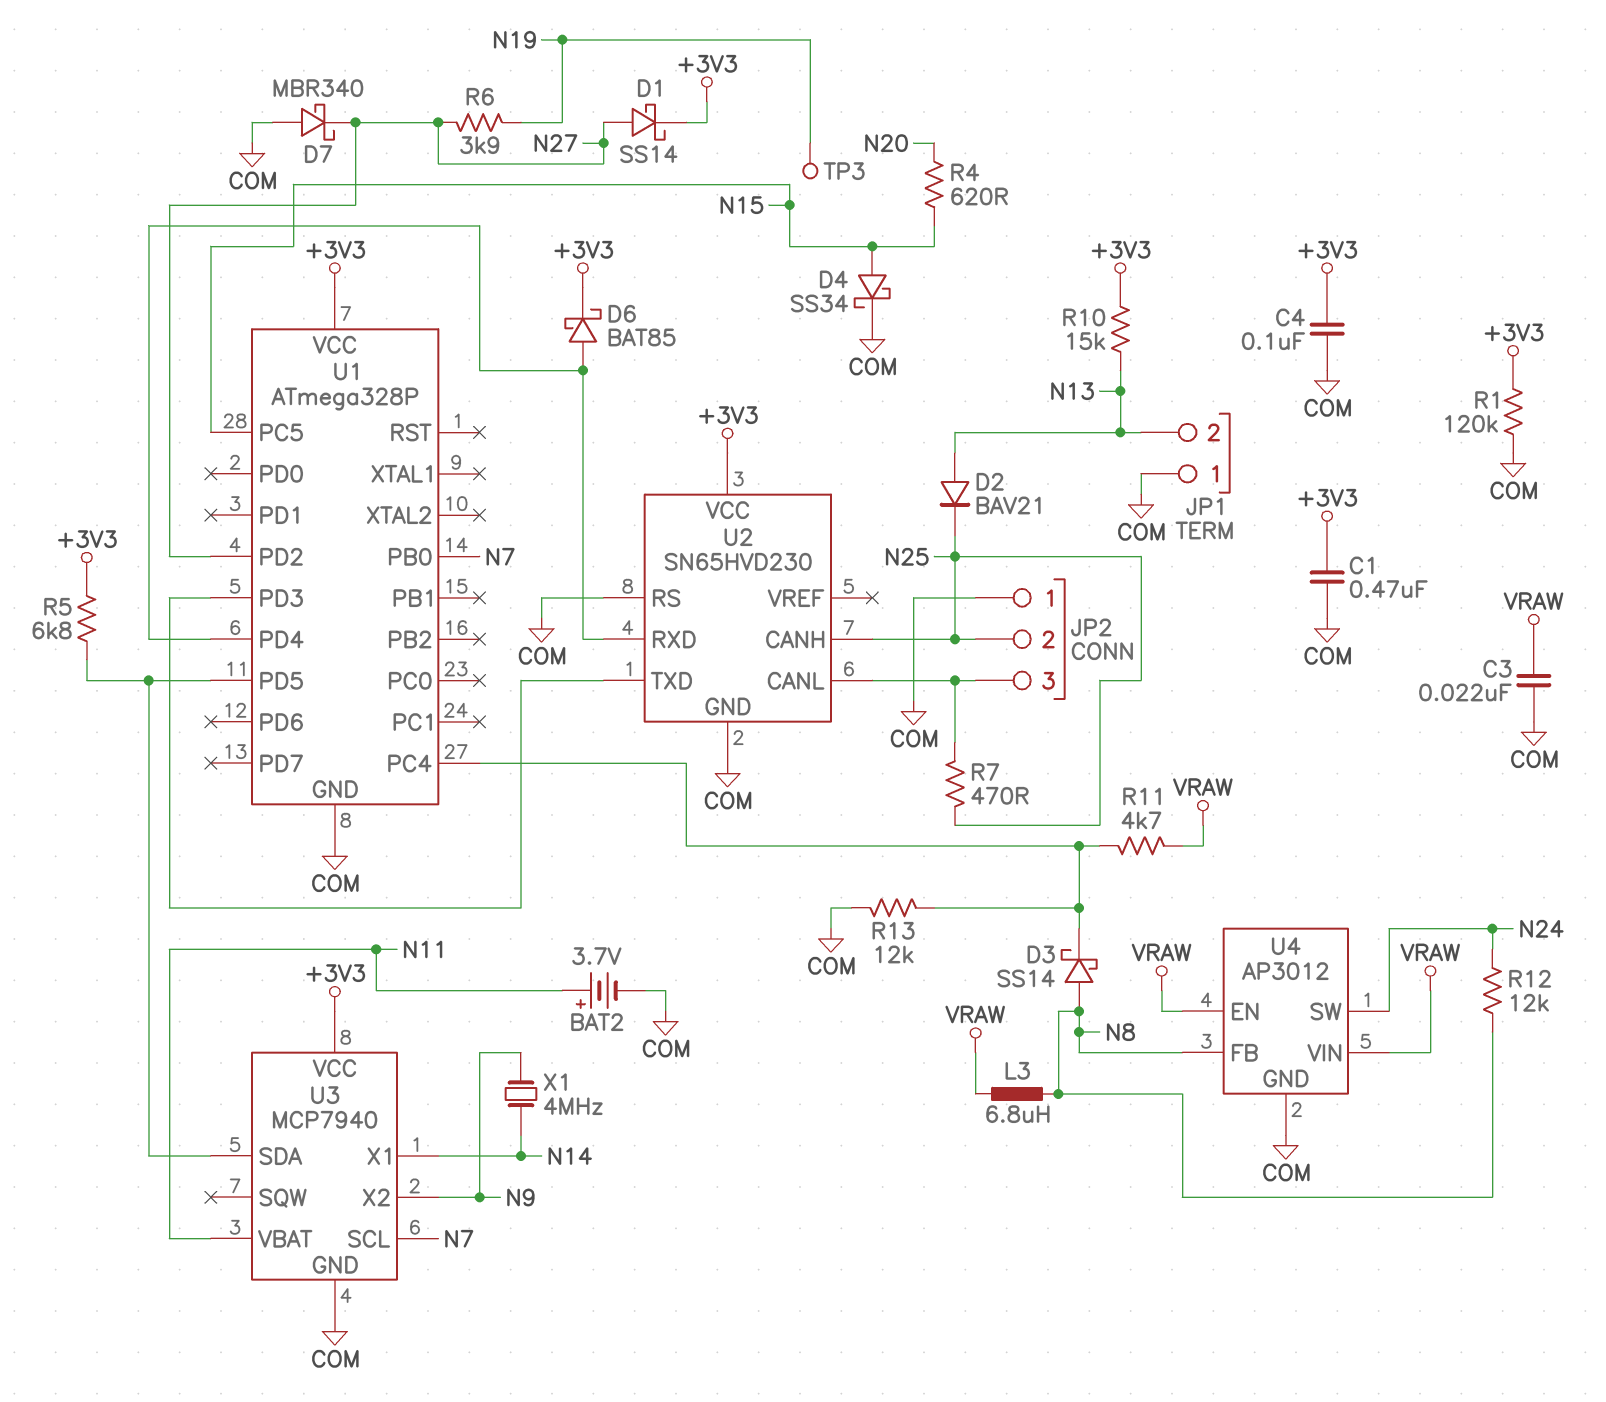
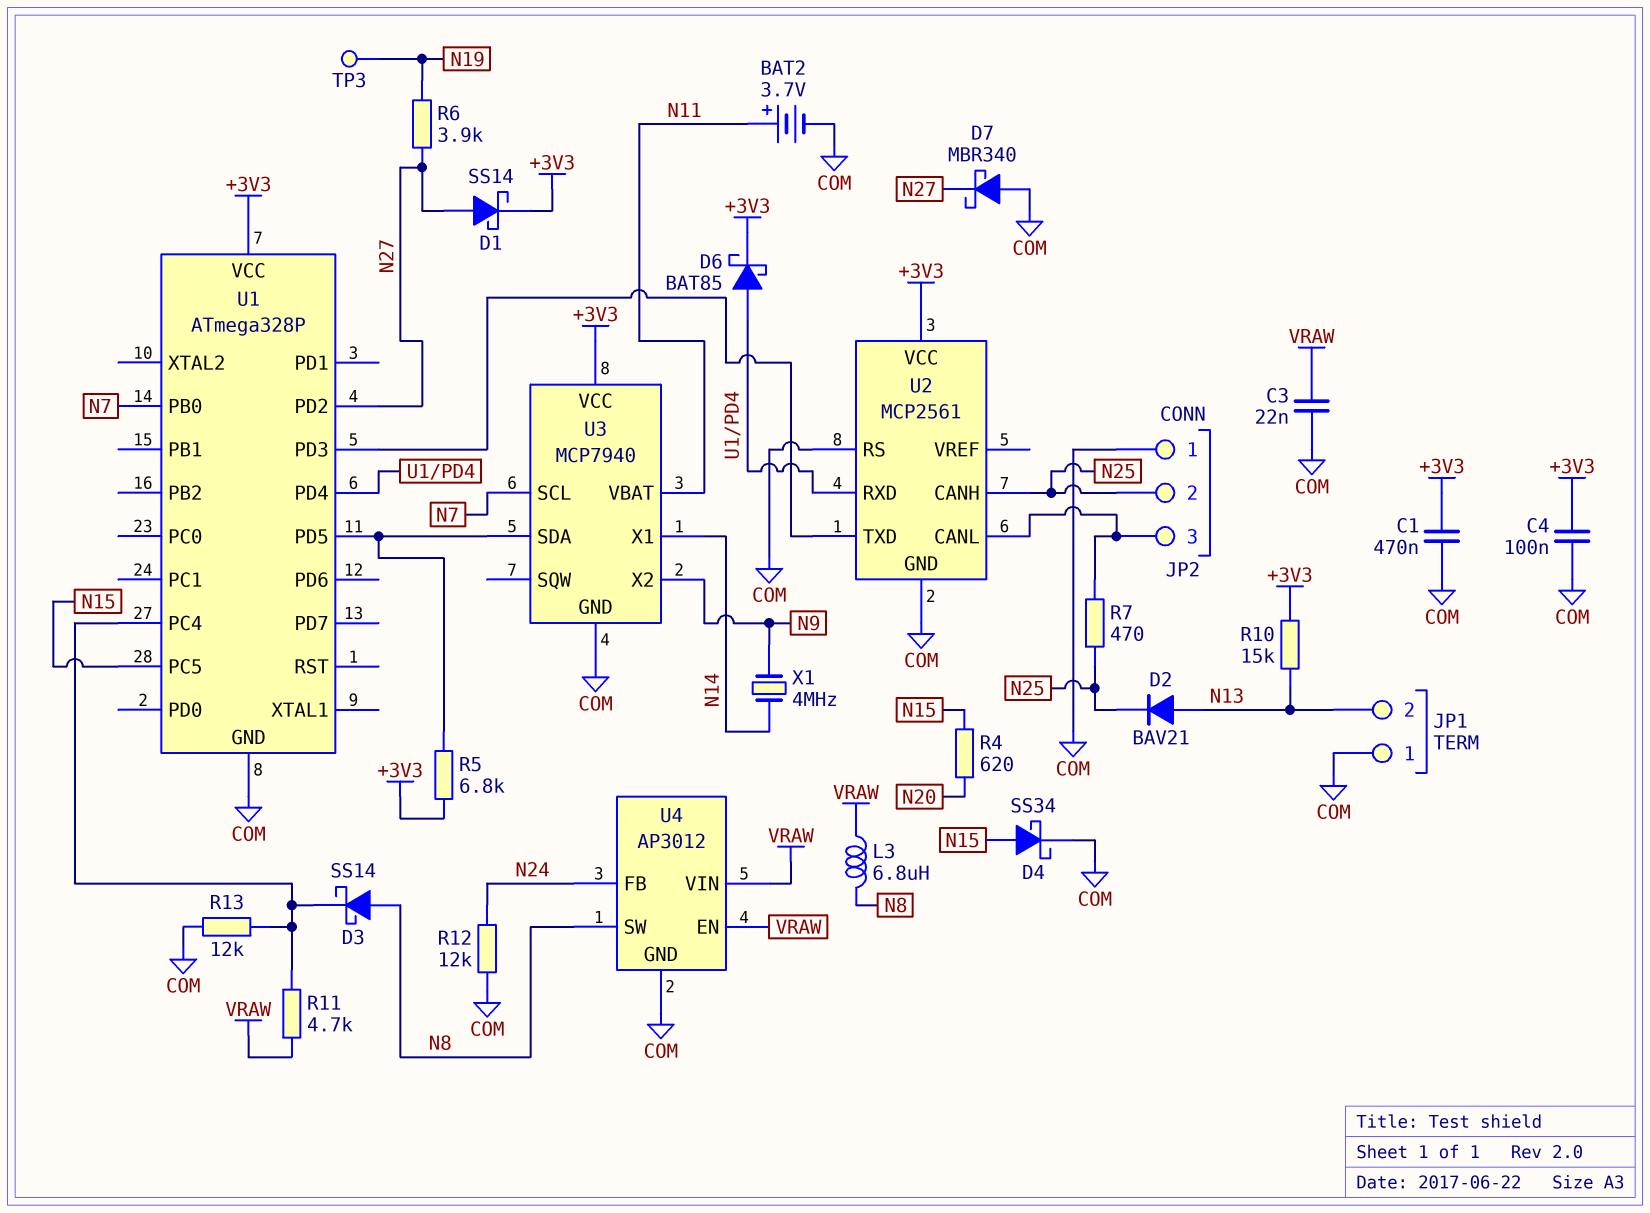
R1: 120k (+3V3, COM) -> none
R12: 12k (N8, N24) -> 12k (COM, N24)
U2: SN65HVD230 -> MCP2561
U4 pin FB: N8 -> N24
U4 pin SW: N24 -> N8

